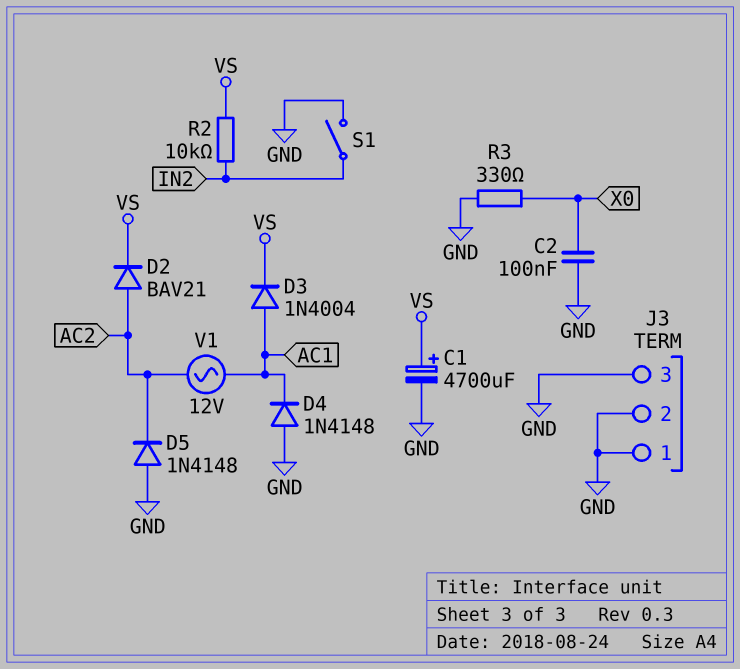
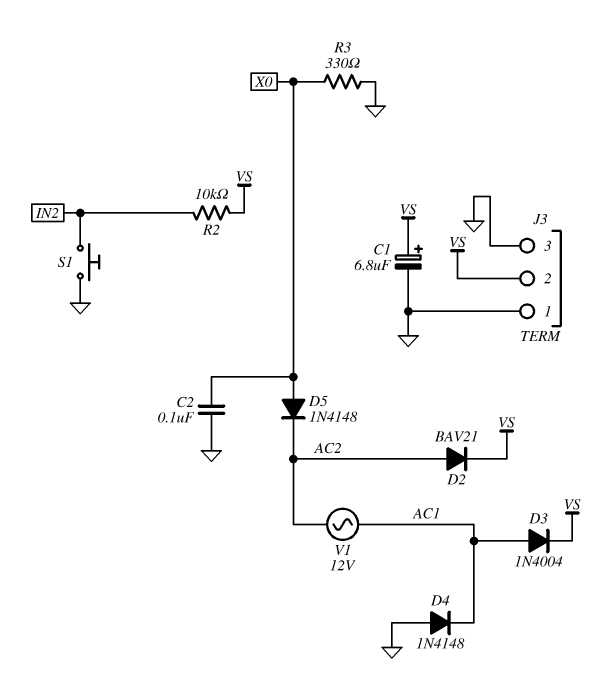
C1: 4700uF (plus VS, minus GND) -> 6.8uF (plus VS, minus GND)
D5: diode 1N4148 (A GND, K AC2) -> diode 1N4148 (A X0, K AC2)
J3 pin 2: GND -> VS
S1: switch (GND, IN2) -> button (GND, IN2)

